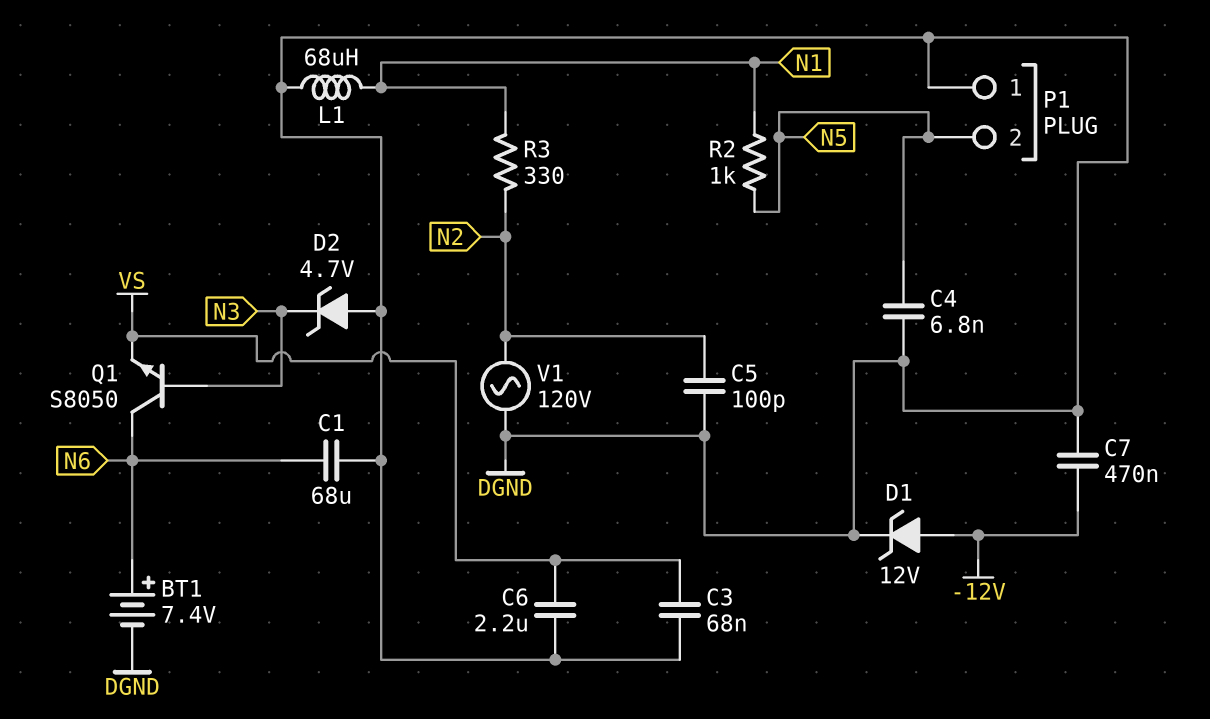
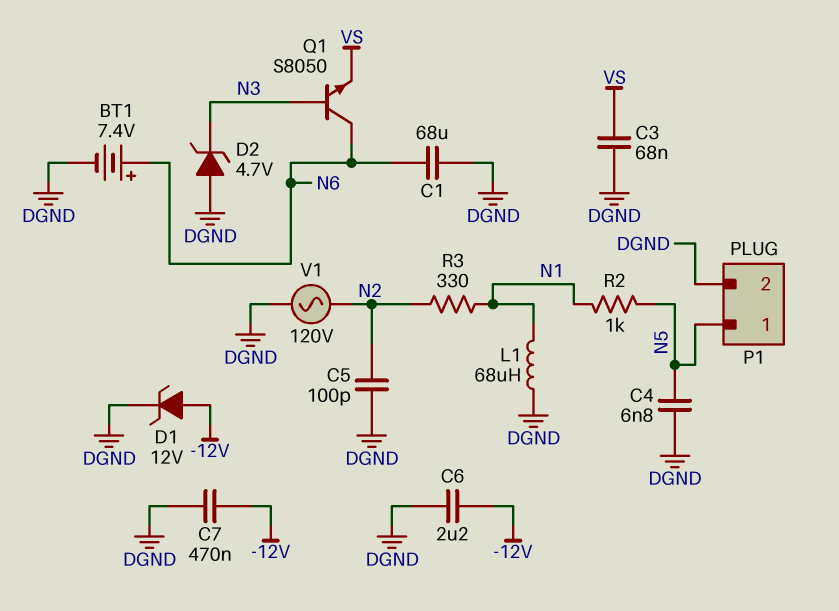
C6: 2.2uF (DGND, VS) -> 2.2uF (-12V, DGND)
P1 pin 1: DGND -> N5
P1 pin 2: N5 -> DGND

